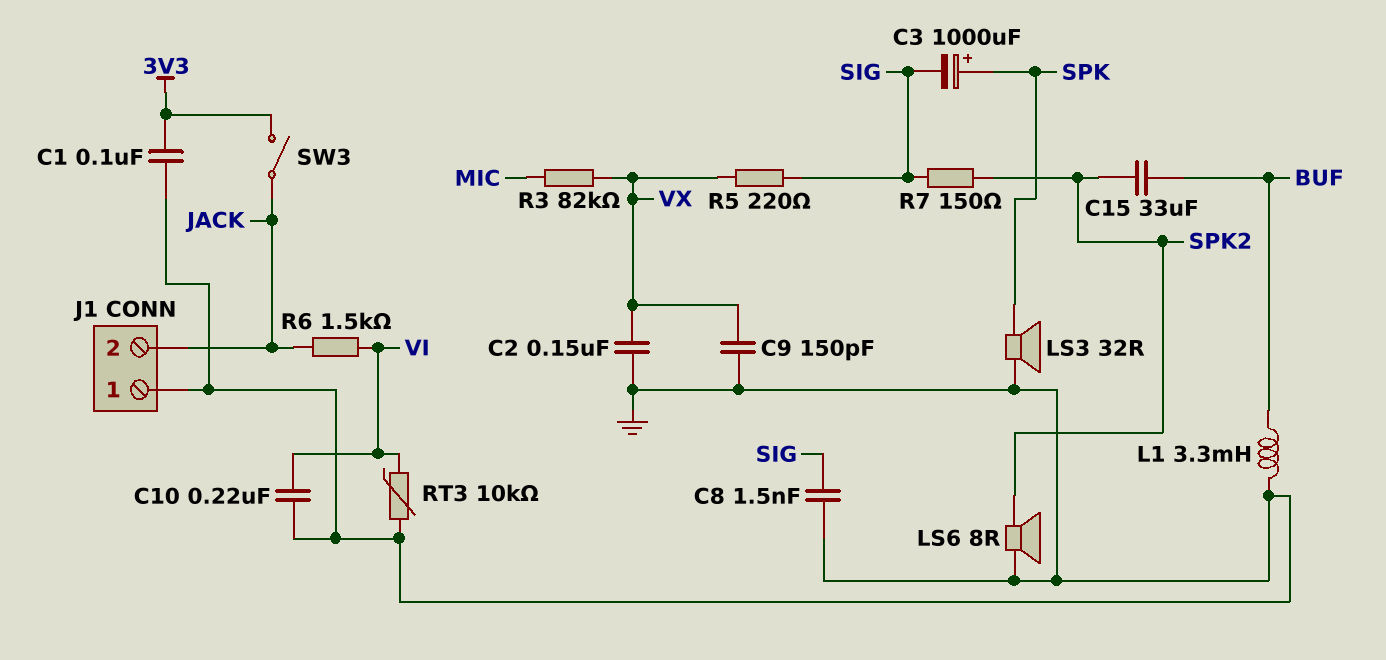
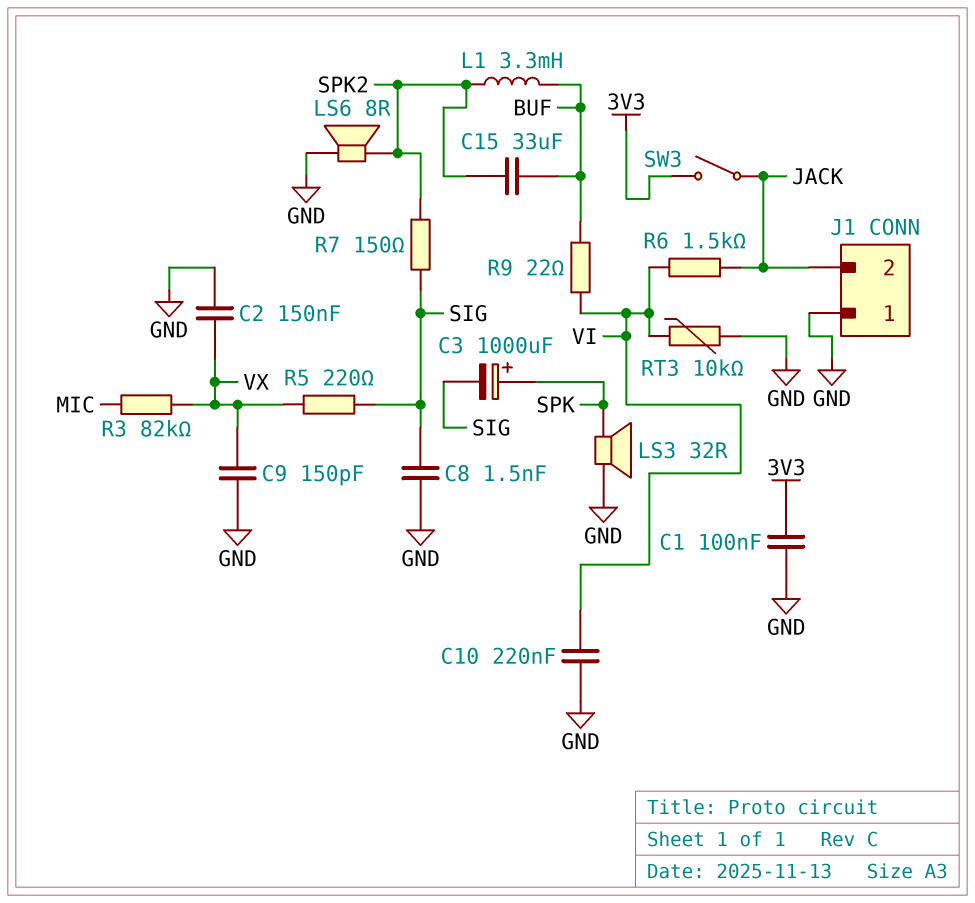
L1: 3.3mH (BUF, GND) -> 3.3mH (BUF, SPK2)
R9: none -> 22 (BUF, VI)

